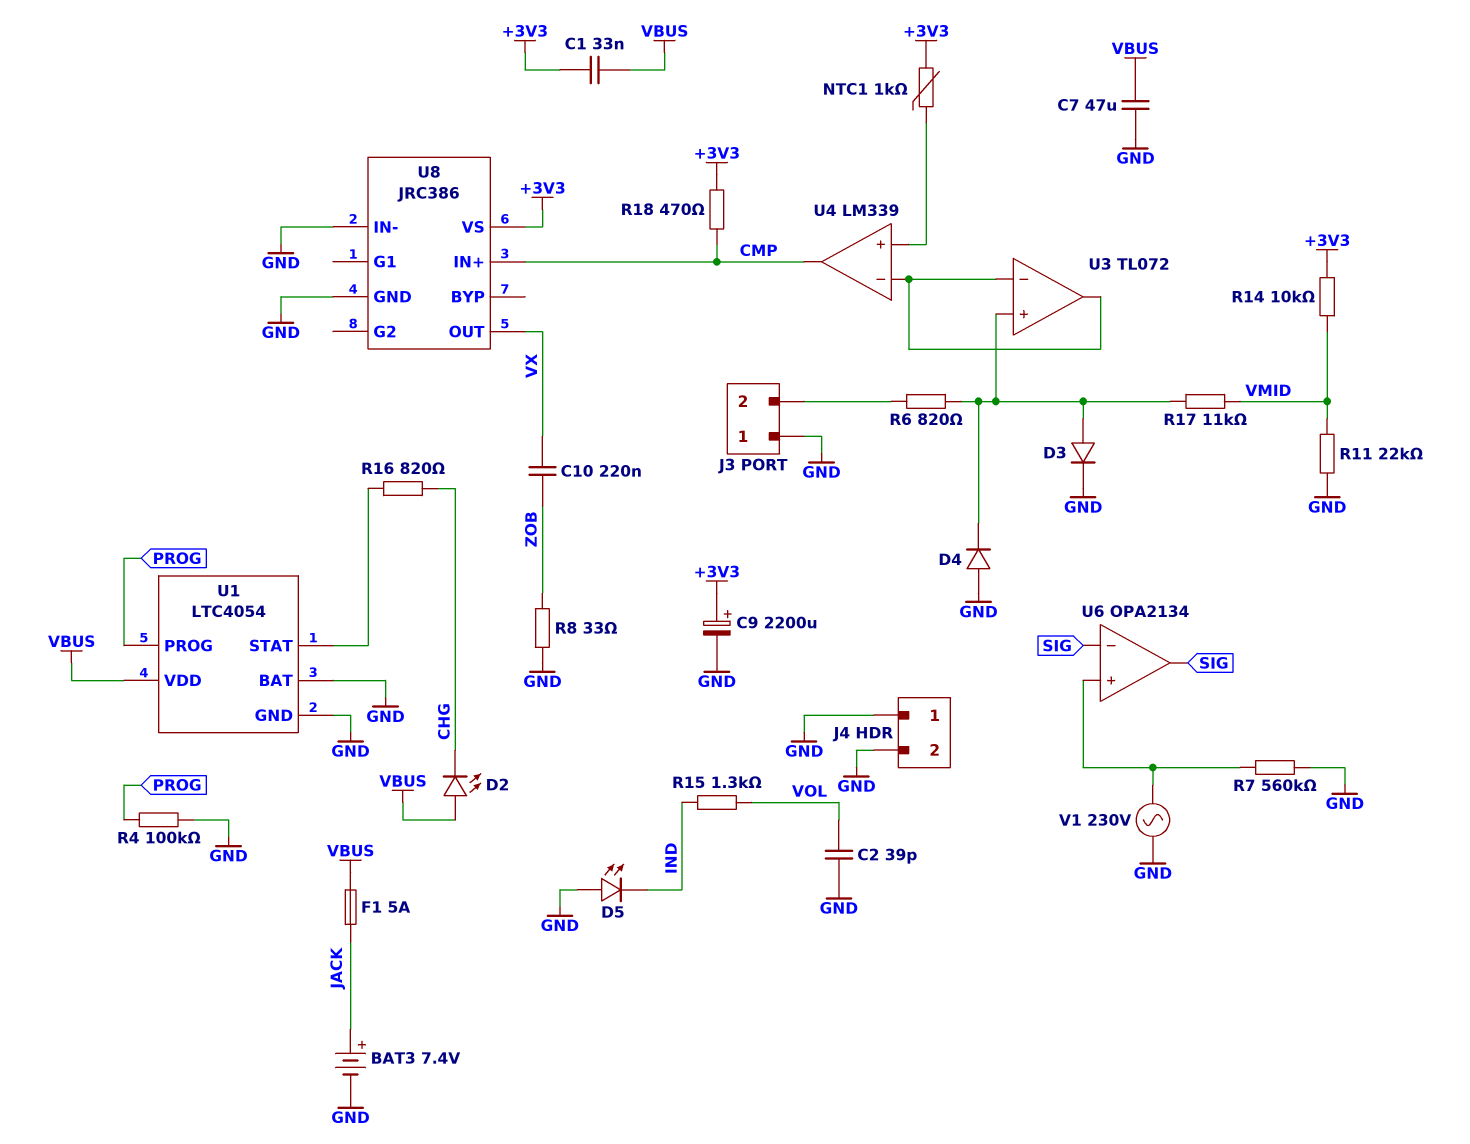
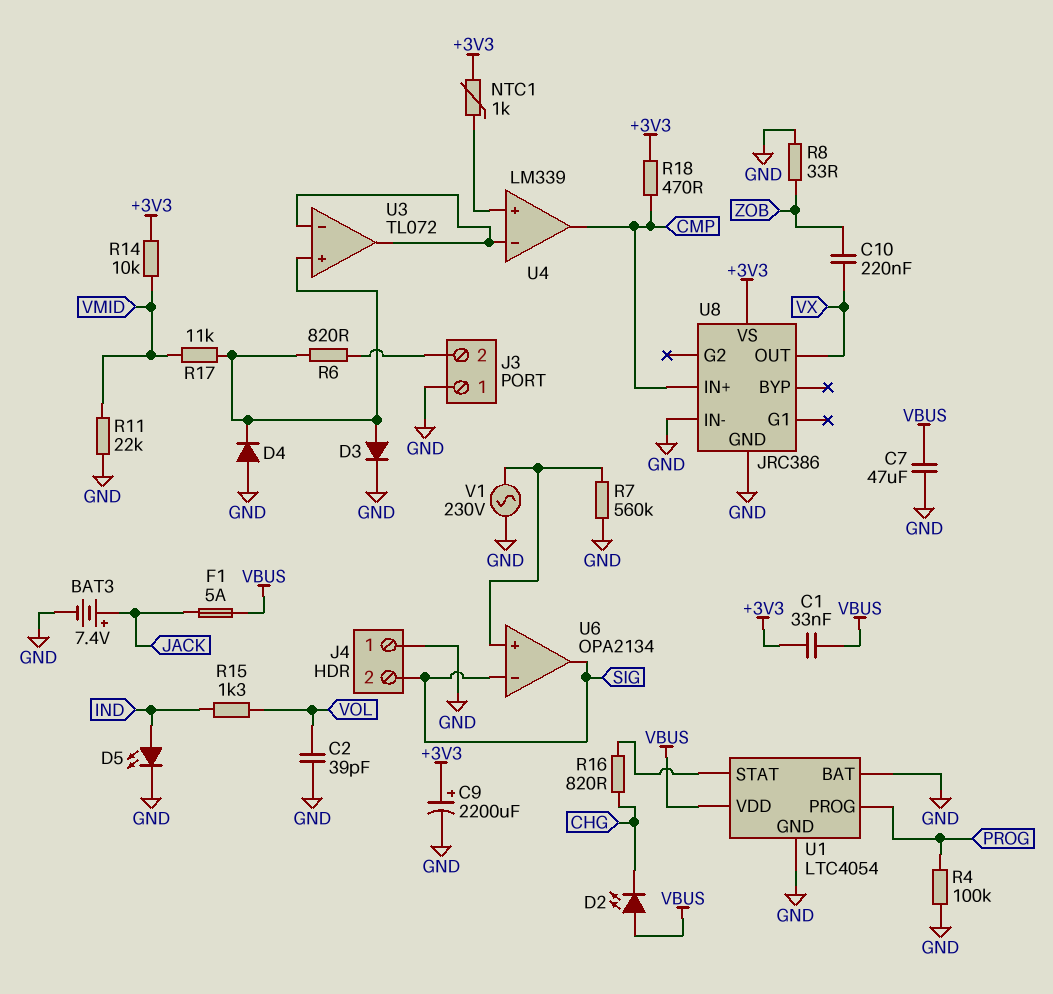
D5: LED (A GND, K IND) -> LED (A IND, K GND)
J4 pin 2: GND -> SIG

